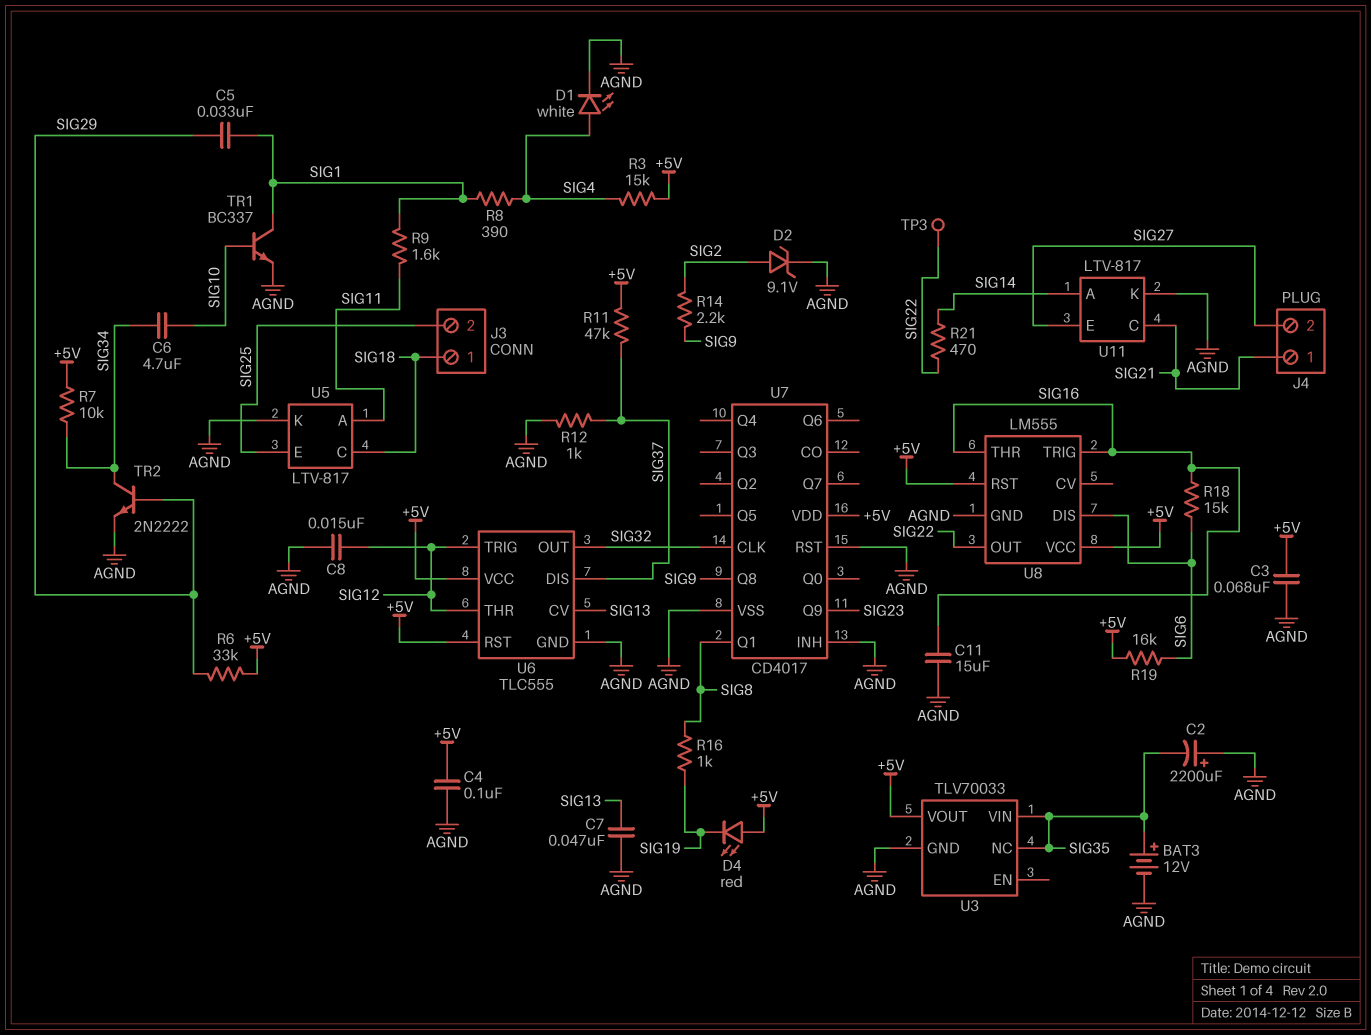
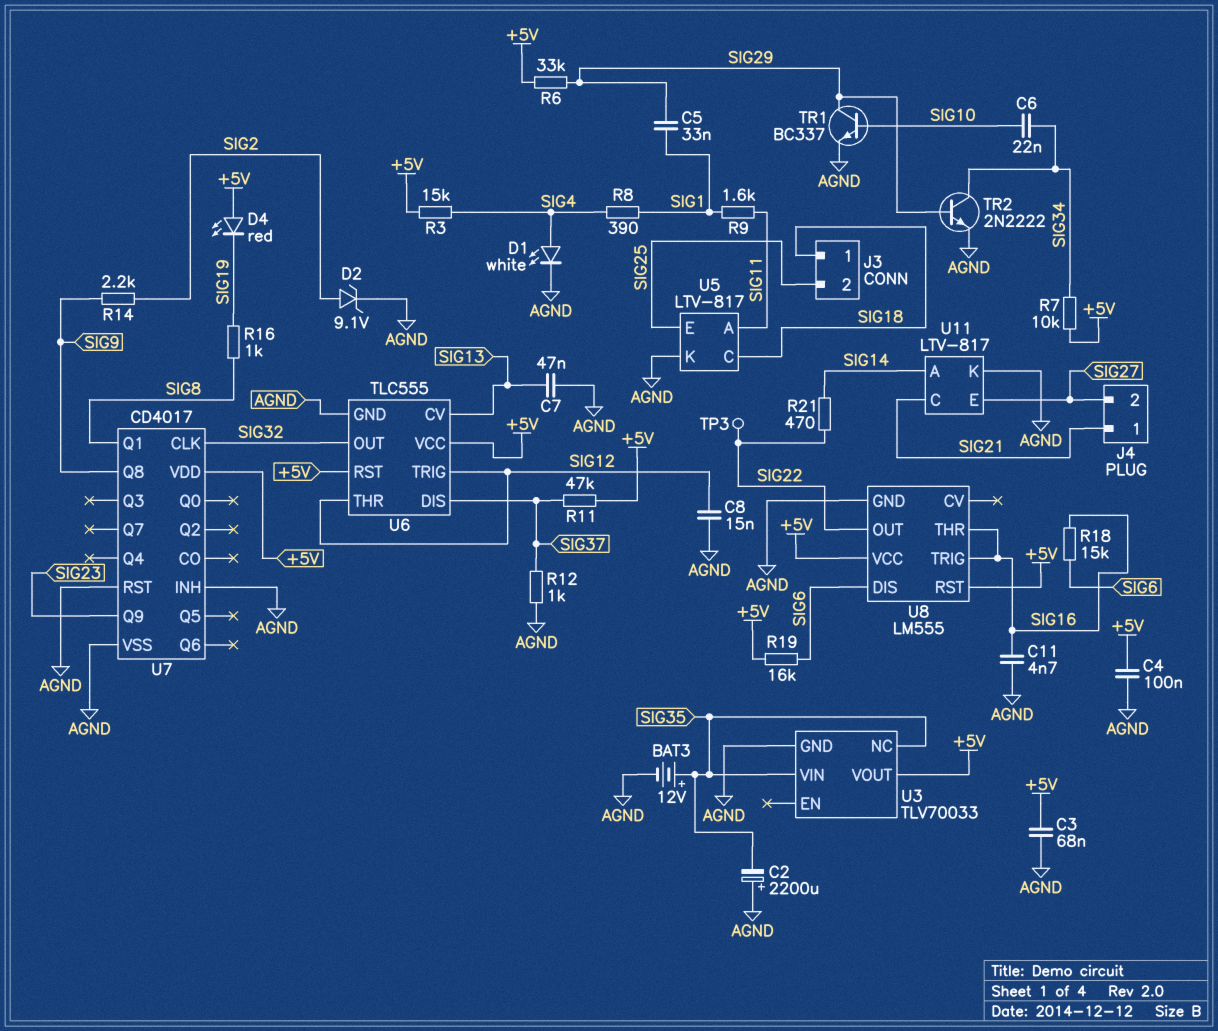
C6: 4.7uF (SIG10, SIG34) -> 22nF (SIG10, SIG34)
C11: 15uF (AGND, SIG16) -> 4.7nF (AGND, SIG16)
TR1: NPN BC337 (B SIG10, C SIG1, E AGND) -> NPN BC337 (B SIG10, C SIG29, E AGND)

